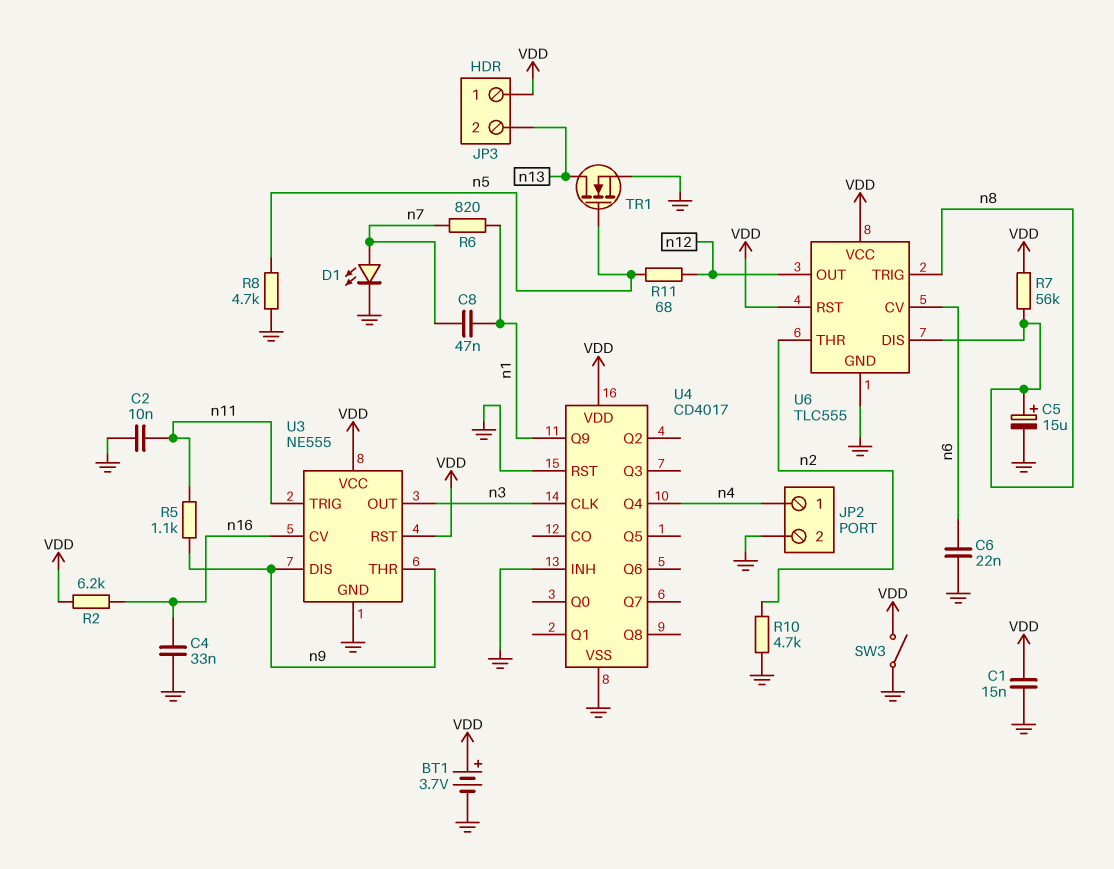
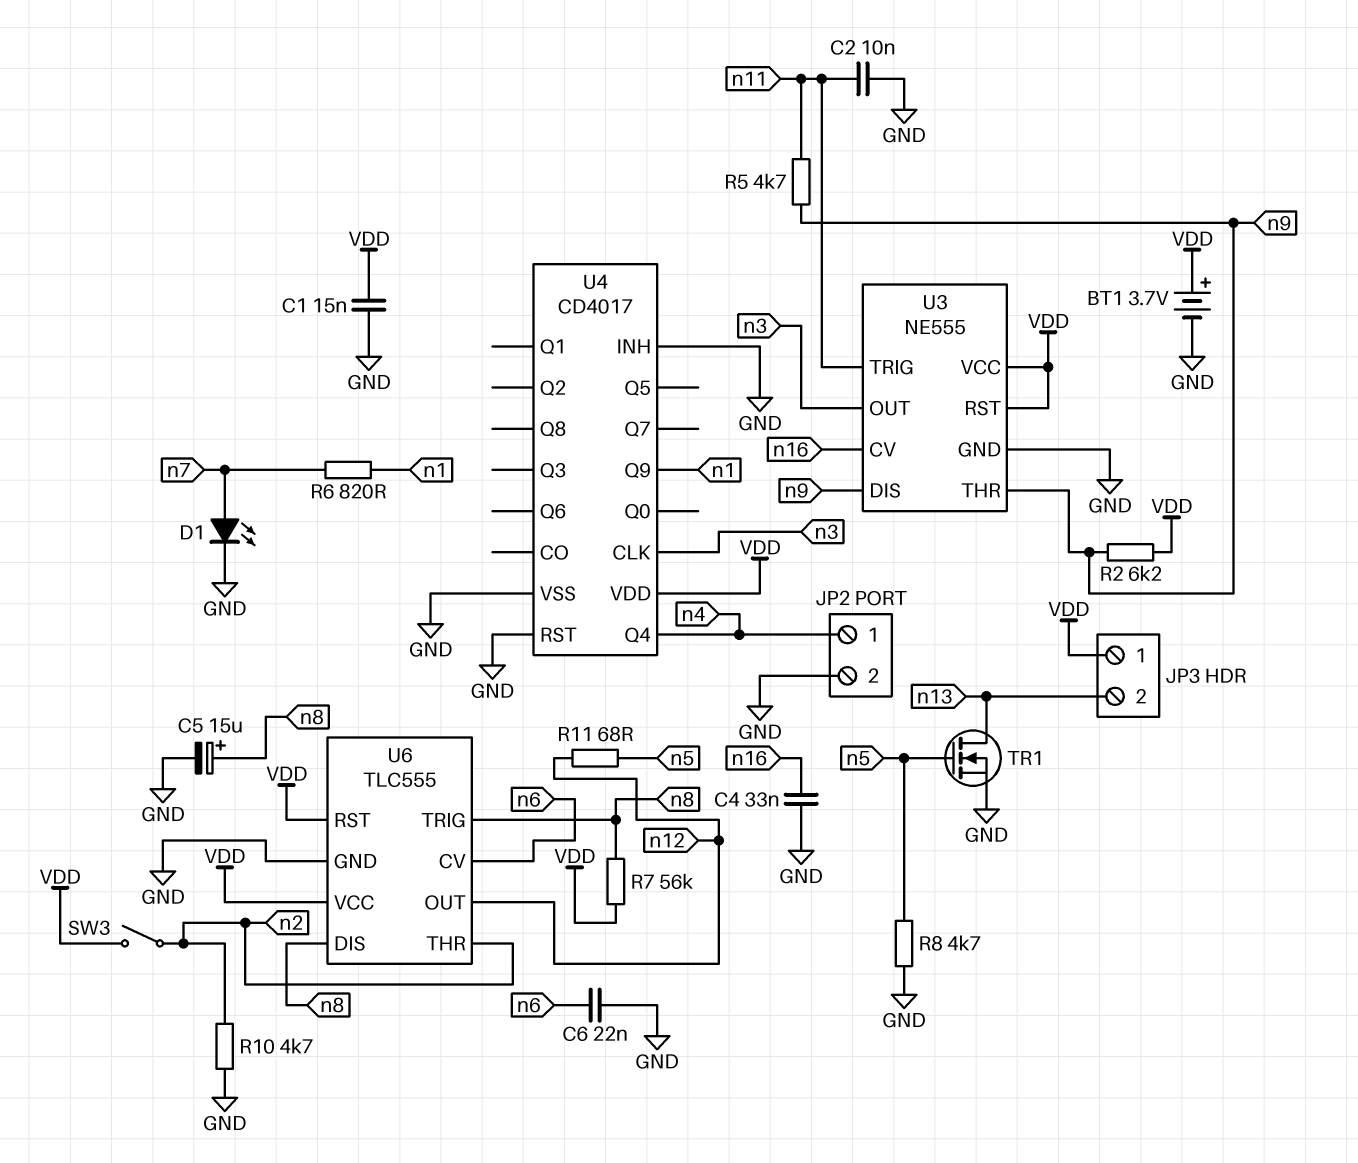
C8: 47nF (n1, n7) -> none
R2: 6.2k (VDD, n16) -> 6.2k (VDD, n9)
R5: 1.1k (n9, n11) -> 4.7k (n9, n11)
SW3: switch (GND, VDD) -> switch (VDD, n2)

